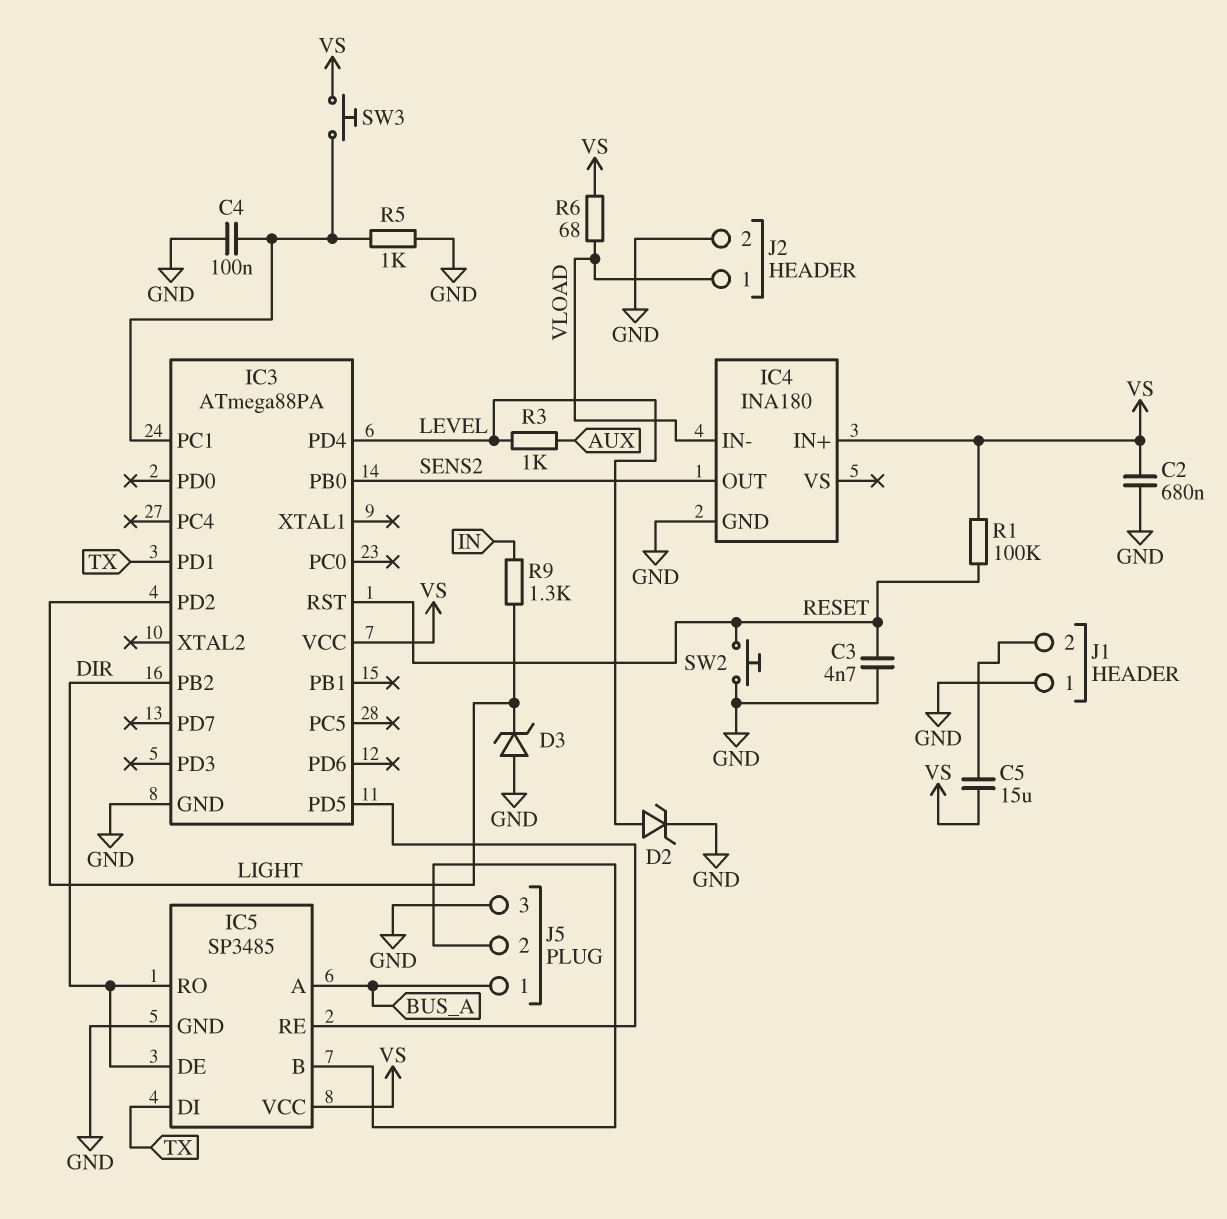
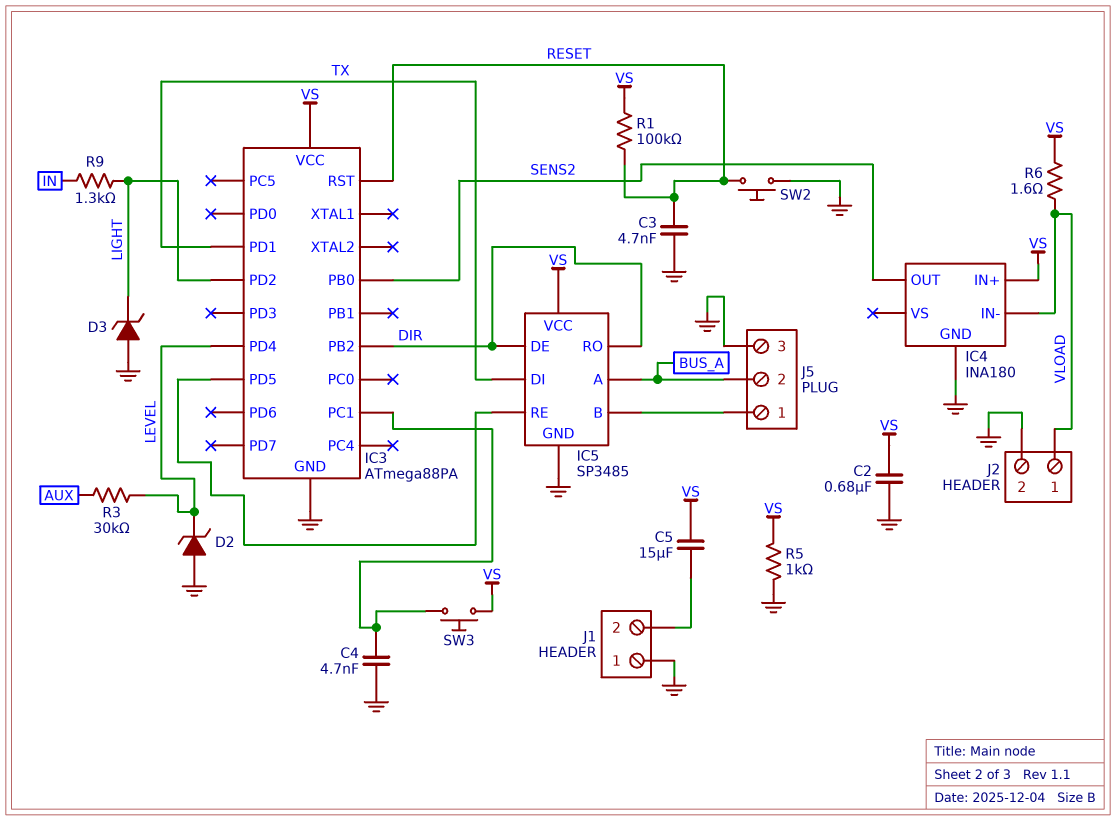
C4: 100nF (GND, IC3/PC1) -> 4.7nF (GND, IC3/PC1)
D2: zener (A LEVEL, K GND) -> zener (A GND, K LEVEL)
J5 pin 1: BUS_A -> IC5/B
J5 pin 2: IC5/B -> BUS_A
R3: 1k (AUX, LEVEL) -> 30k (AUX, LEVEL)
R5: 1k (GND, IC3/PC1) -> 1k (GND, VS)
R6: 68 (VLOAD, VS) -> 1.6 (VLOAD, VS)

